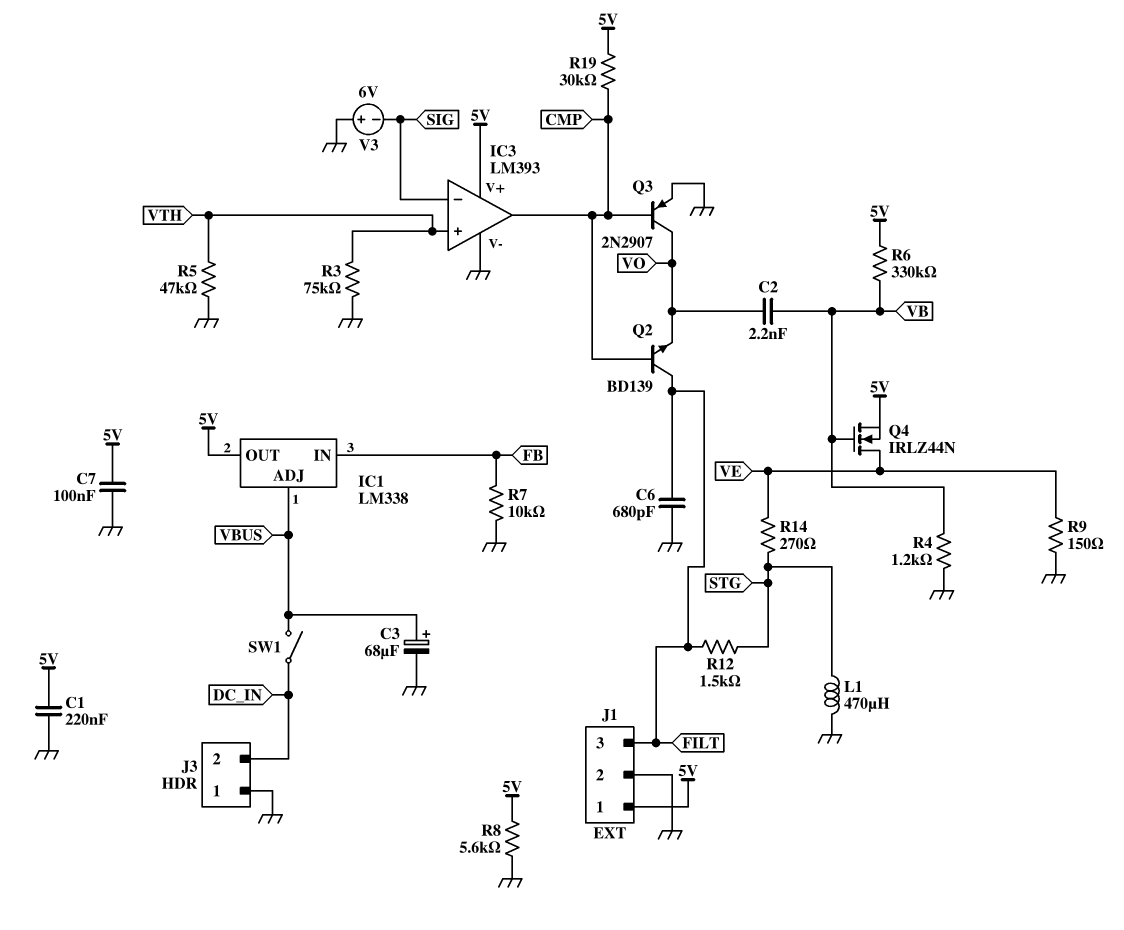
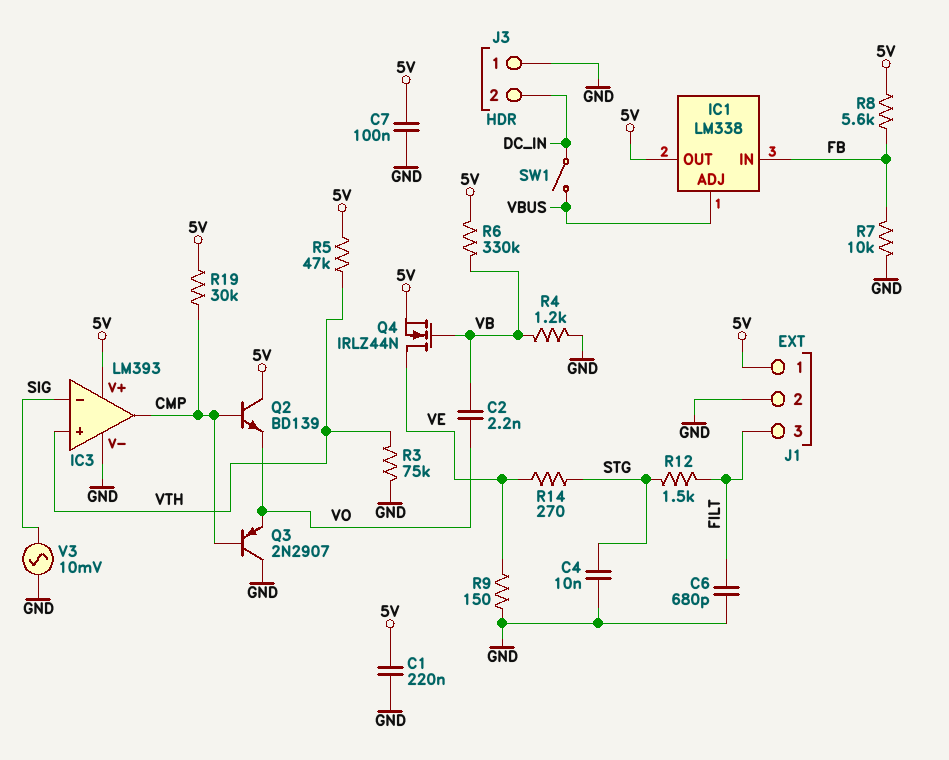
C3: 68uF (plus VBUS, minus GND) -> none
C4: none -> 10nF (GND, STG)
L1: 470uH (GND, STG) -> none
Q2: NPN BD139 (B CMP, C FILT, E VO) -> NPN BD139 (B CMP, C 5V, E VO)
Q3: PNP 2N2907 (B CMP, C VO, E GND) -> PNP 2N2907 (B CMP, C GND, E VO)
R5: 47k (GND, VTH) -> 47k (5V, VTH)
R8: 5.6k (5V, GND) -> 5.6k (5V, FB)
V3: 6V (plus GND, minus SIG) -> AC 10mV (GND, SIG)

